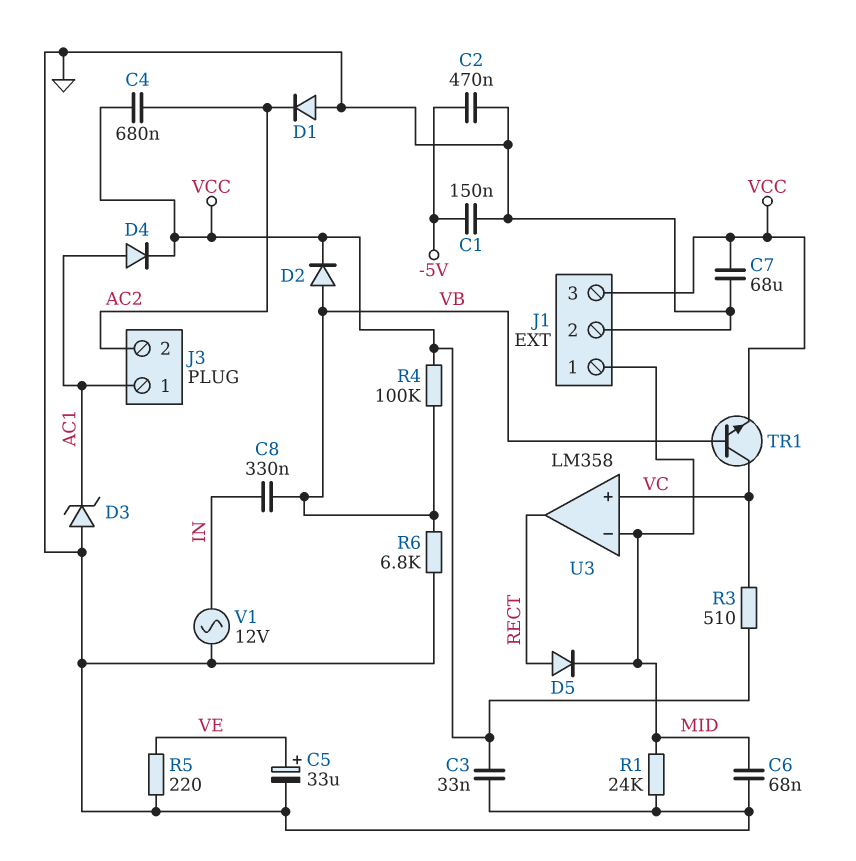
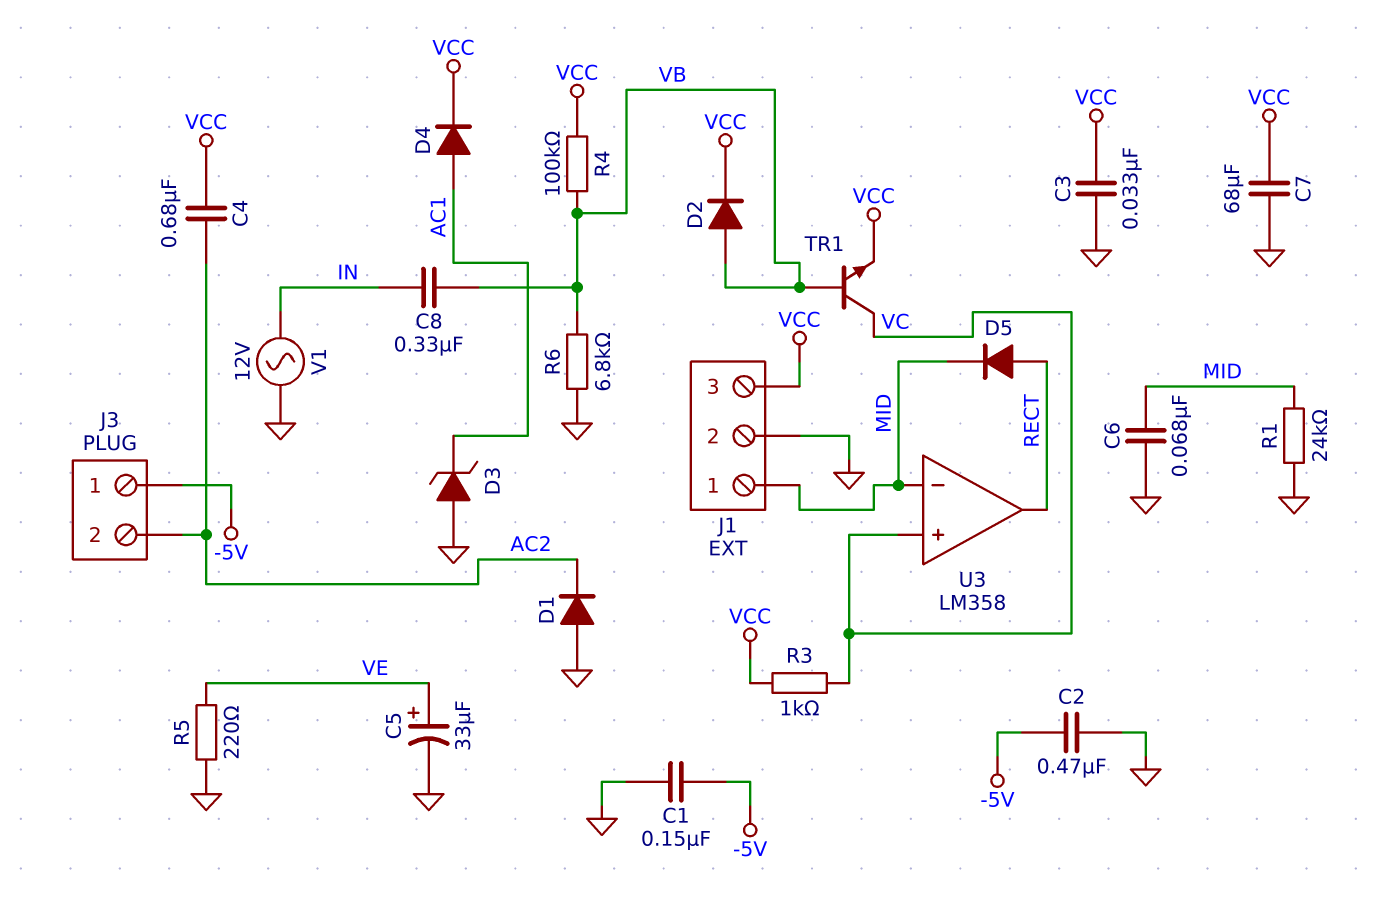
J3 pin 1: AC1 -> -5V
R3: 510 (VC, VCC) -> 1k (VC, VCC)

